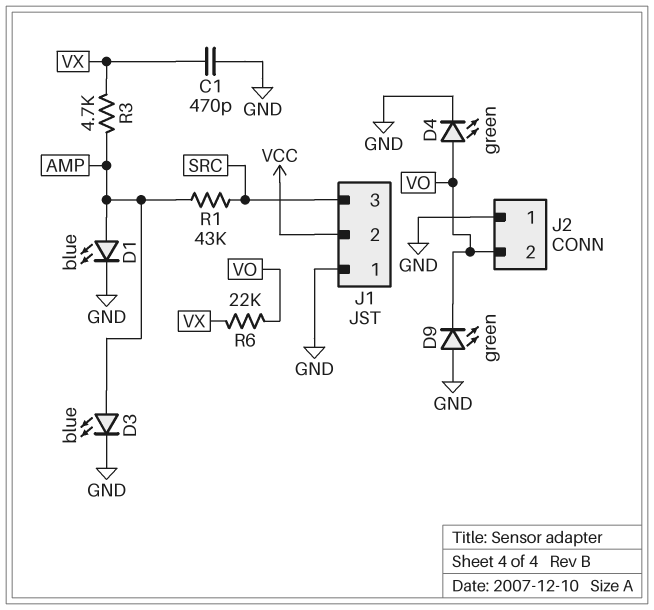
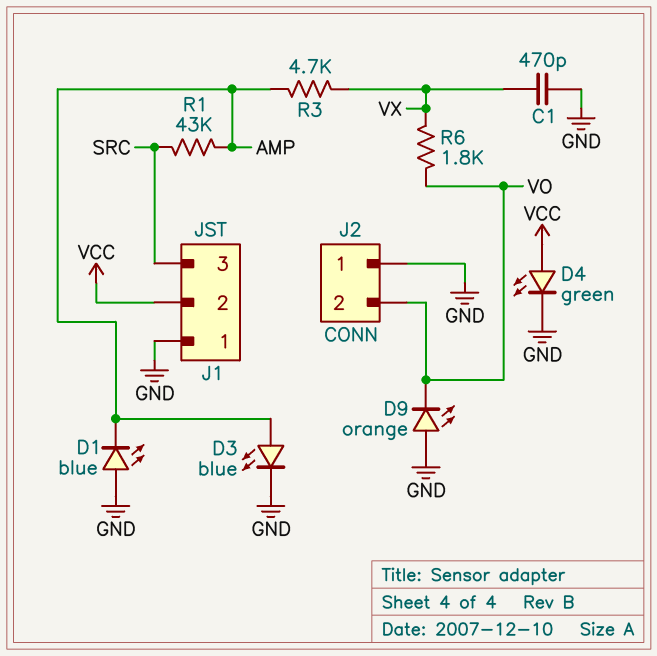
D1: LED blue (A AMP, K GND) -> LED blue (A GND, K AMP)
D4: LED green (A VO, K GND) -> LED green (A VCC, K GND)
D9: LED green (A GND, K VO) -> LED orange (A GND, K VO)
R6: 22k (VO, VX) -> 1.8k (VO, VX)

